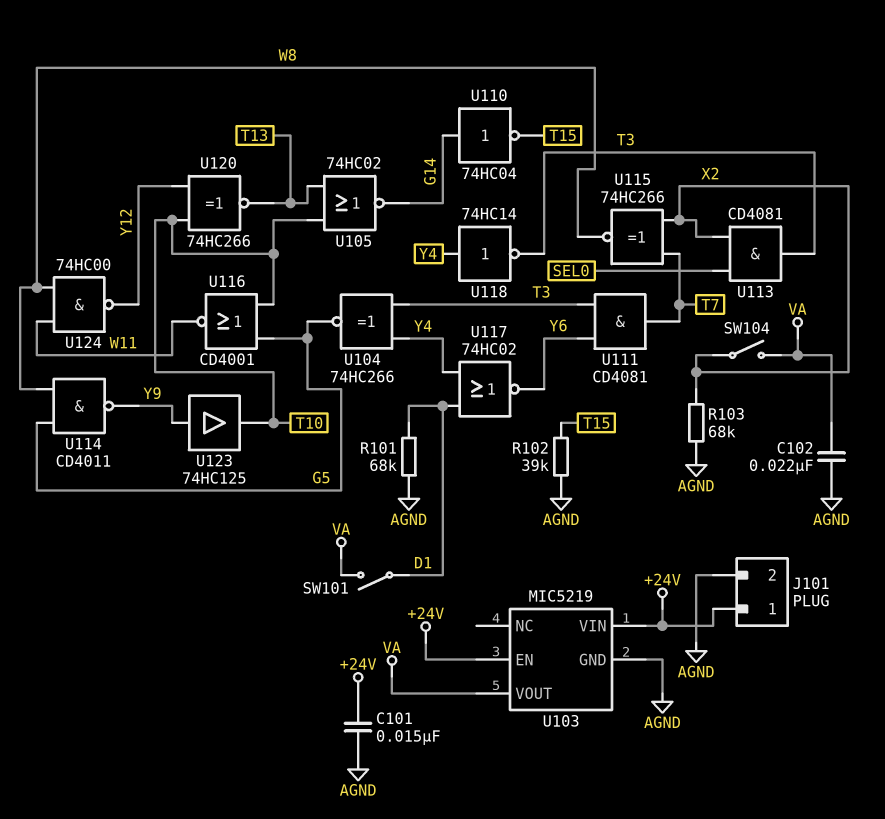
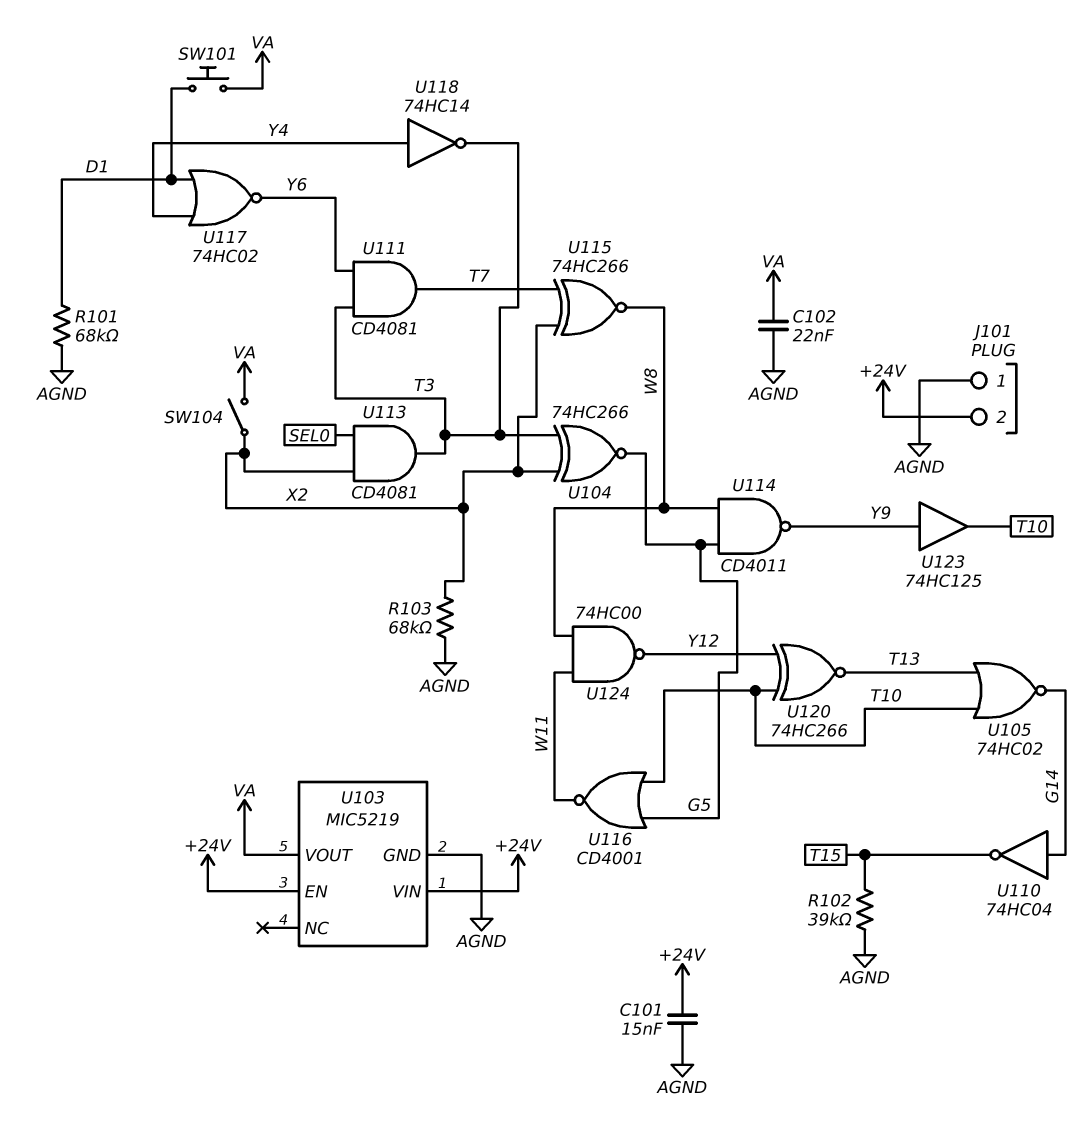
J101 pin 1: +24V -> AGND
J101 pin 2: AGND -> +24V
SW101: switch (D1, VA) -> button (D1, VA)
U104: XNOR 74HC266 (in T3, in Y4, out G5) -> XNOR 74HC266 (in T3, in X2, out G5)

